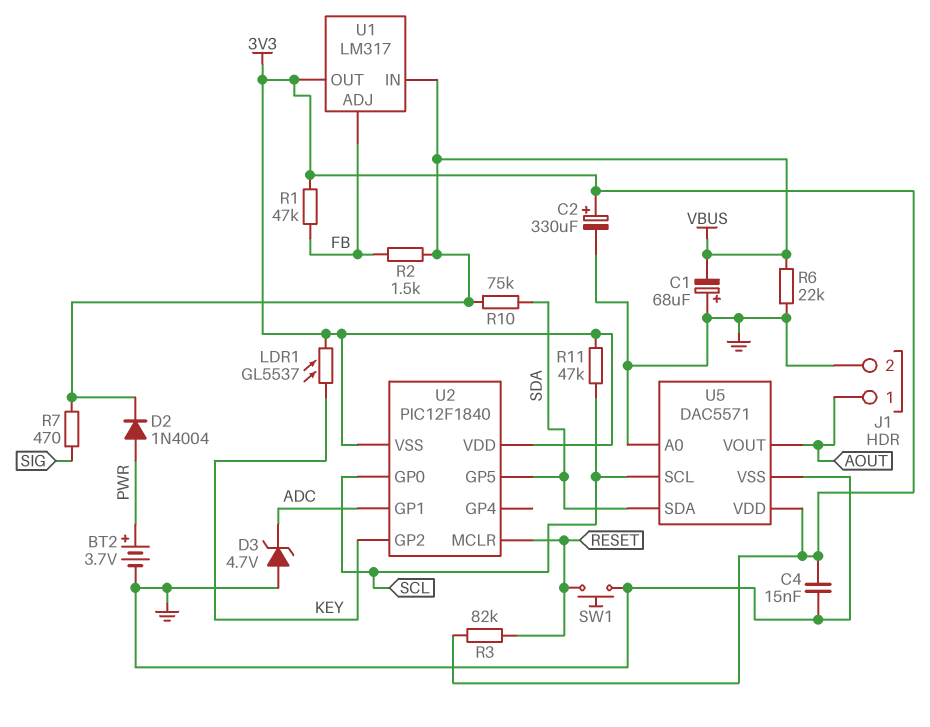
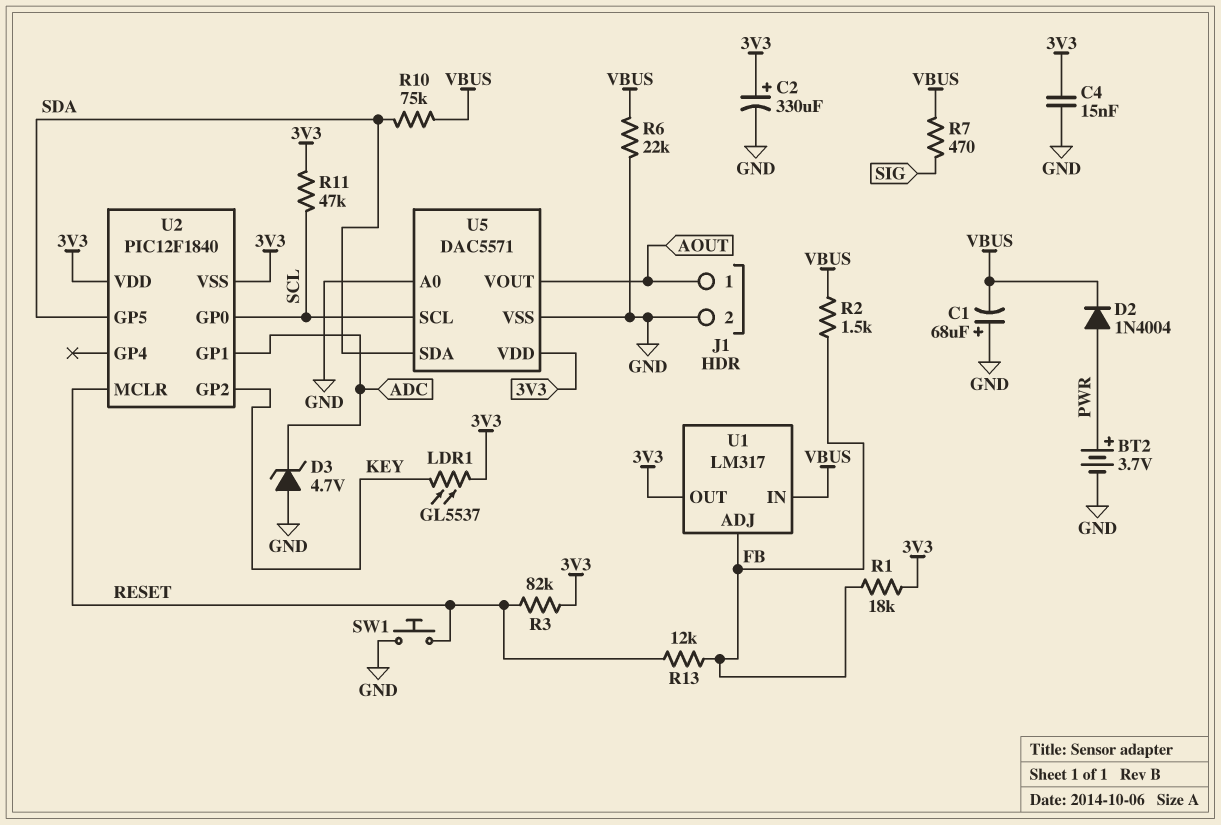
R1: 47k (3V3, FB) -> 18k (3V3, FB)
R13: none -> 12k (FB, RESET)

